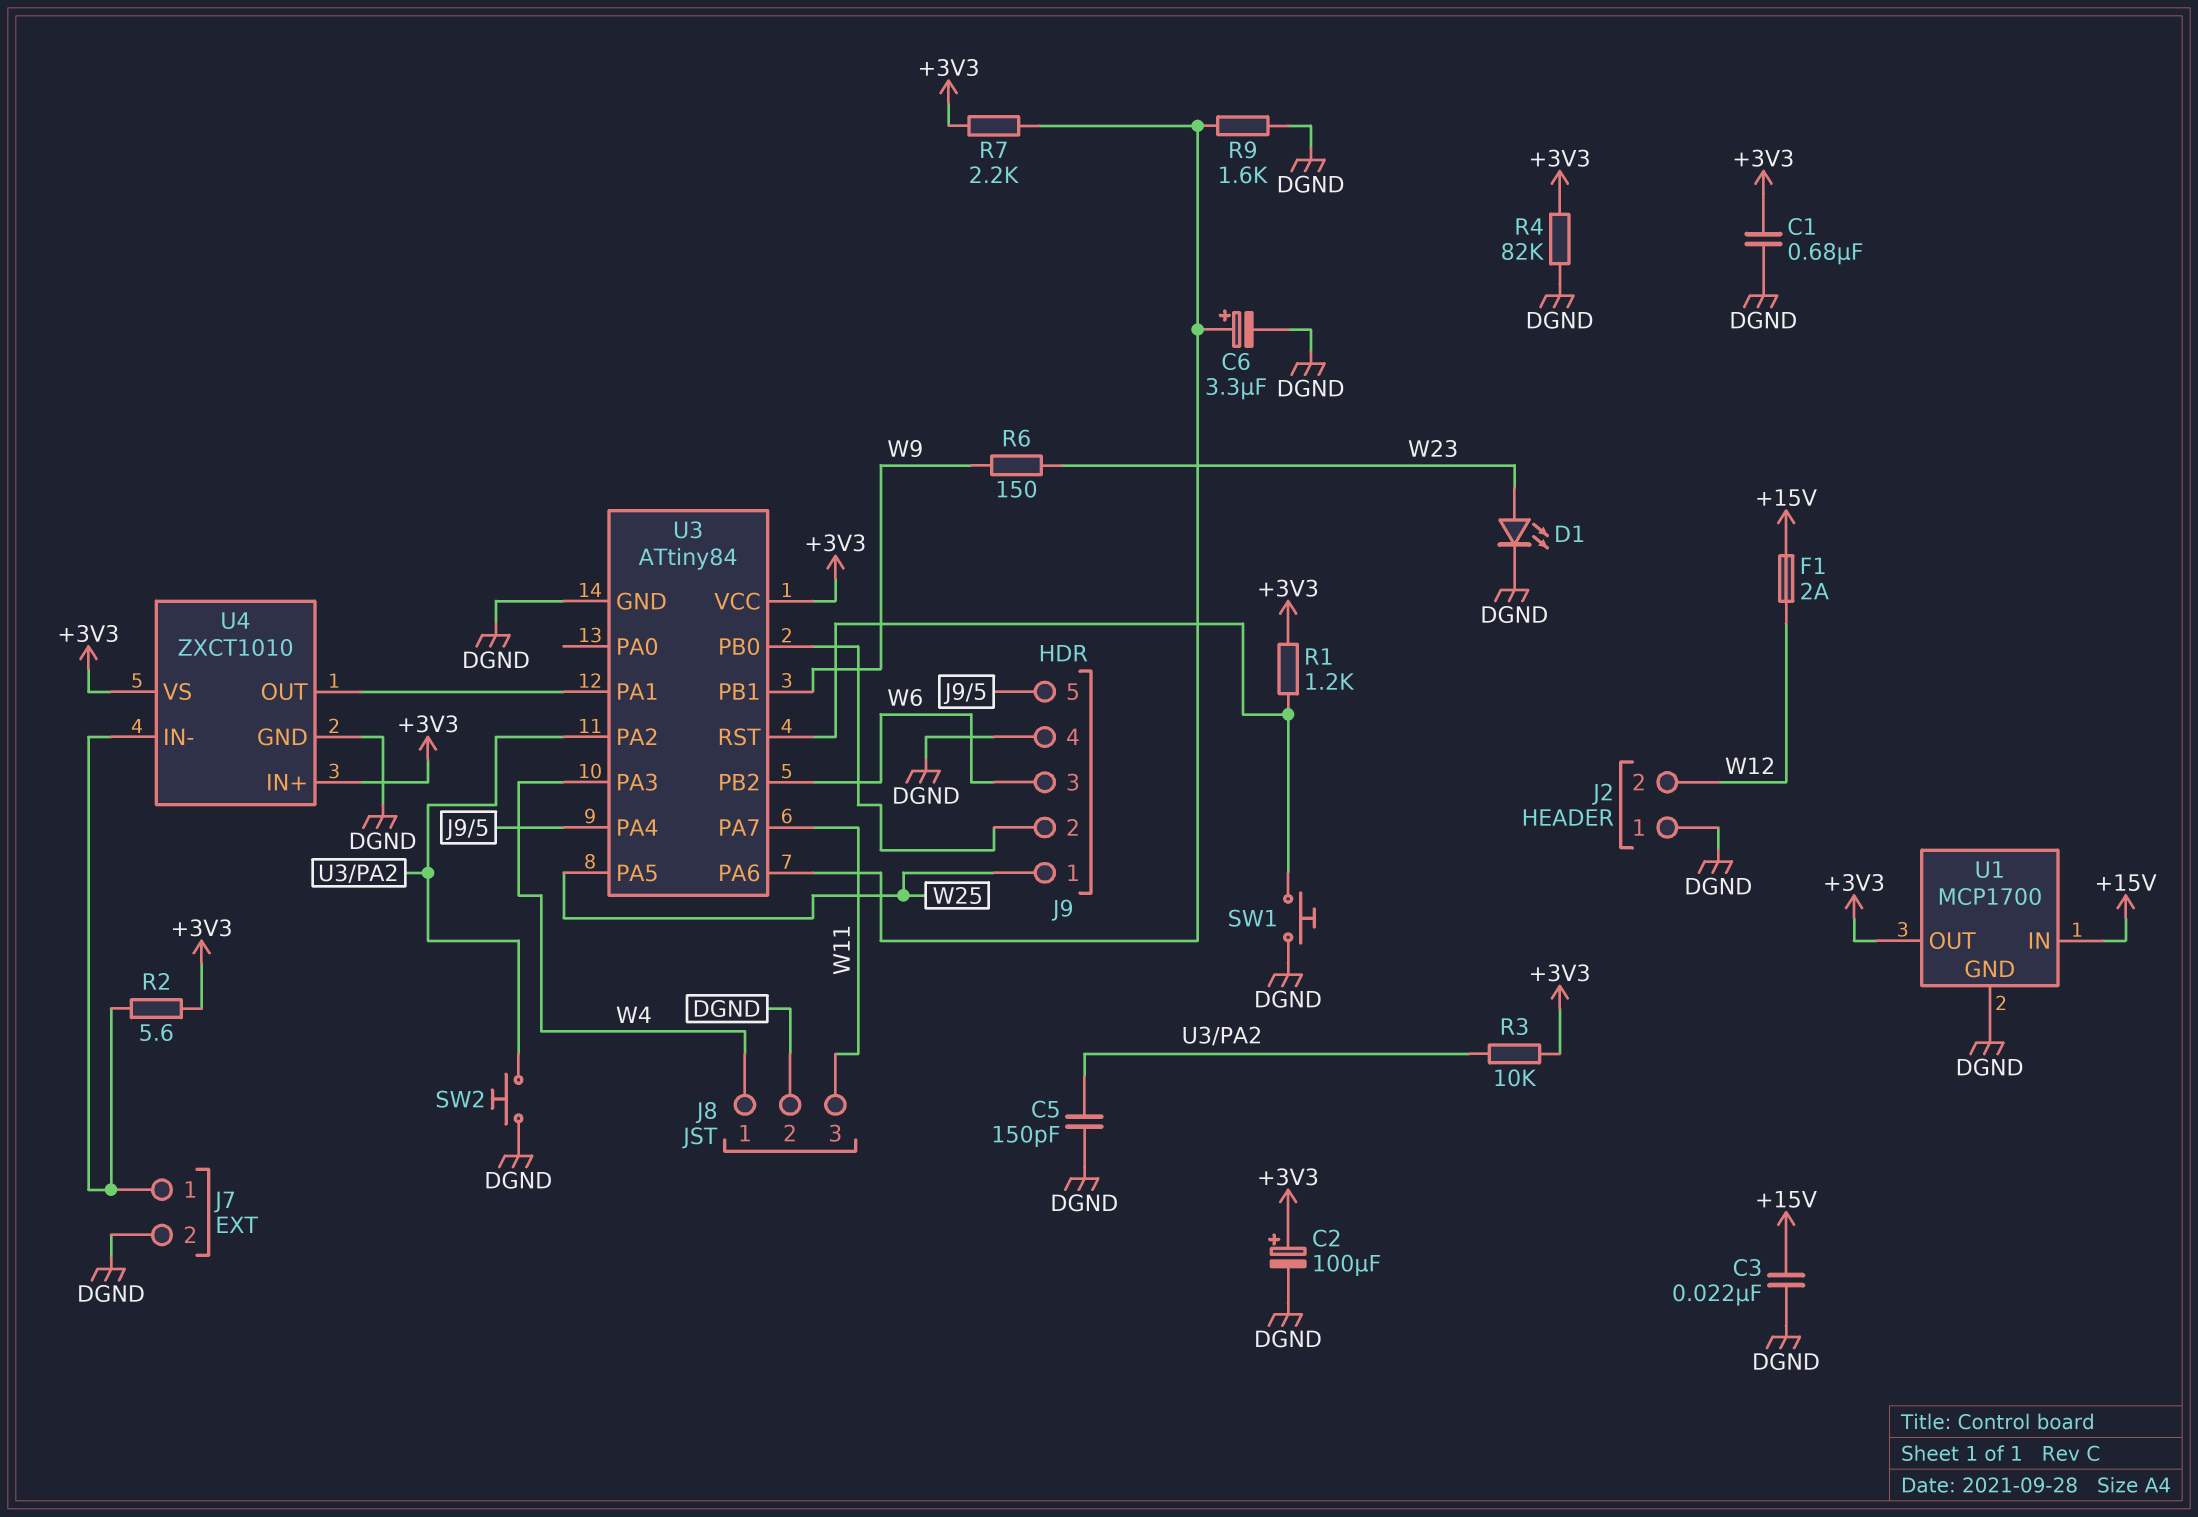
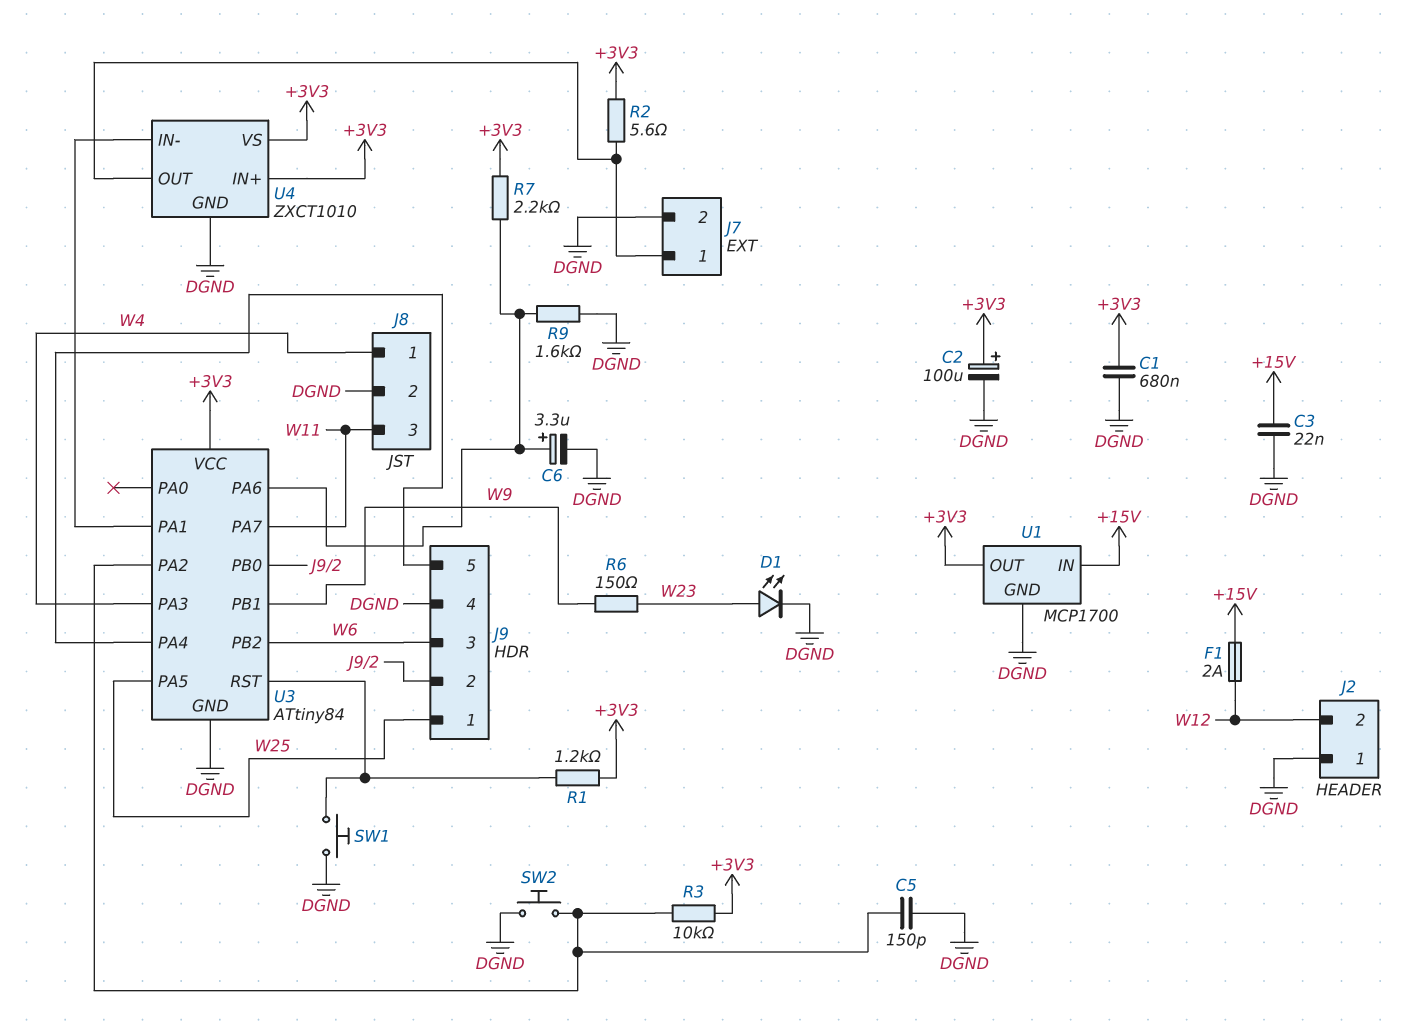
R4: 82k (+3V3, DGND) -> none
U4 pin IN-: J7/1 -> U3/PA1
U4 pin OUT: U3/PA1 -> J7/1

